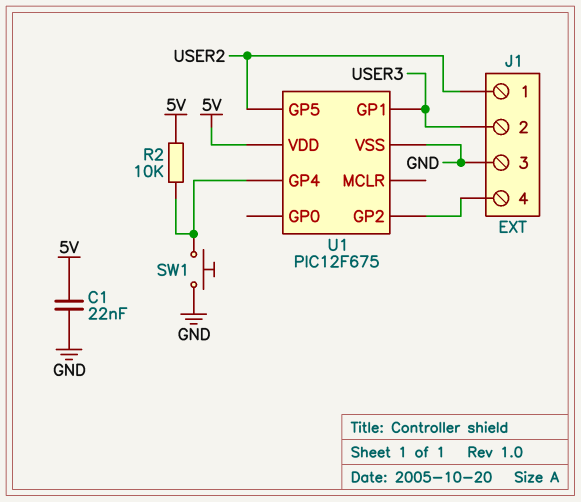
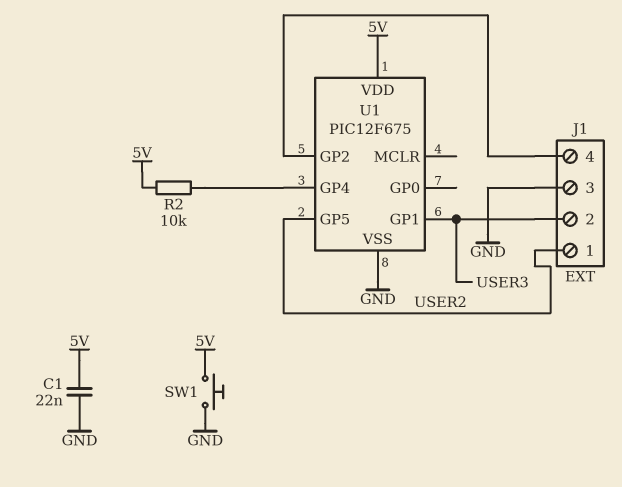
SW1: button (GND, U1/GP4) -> button (5V, GND)

